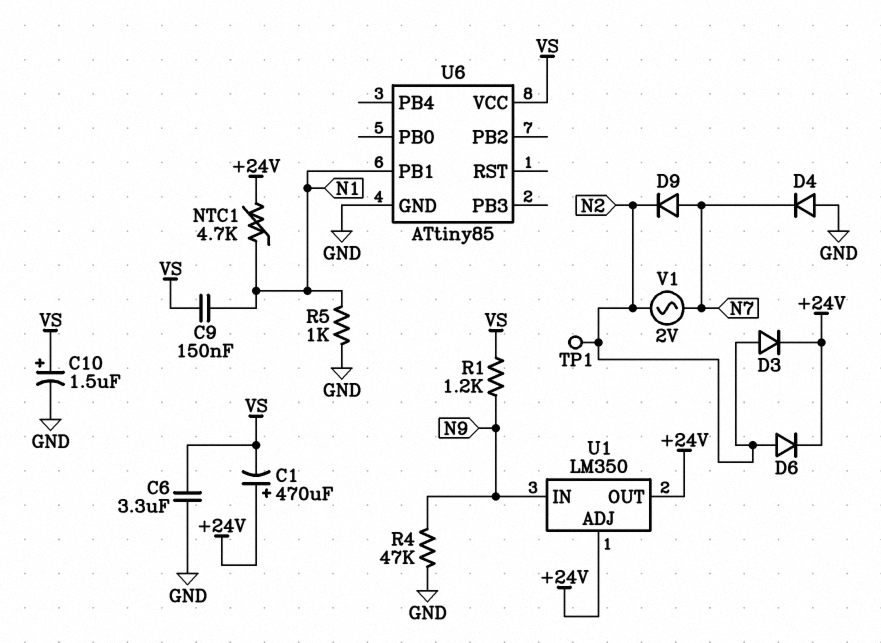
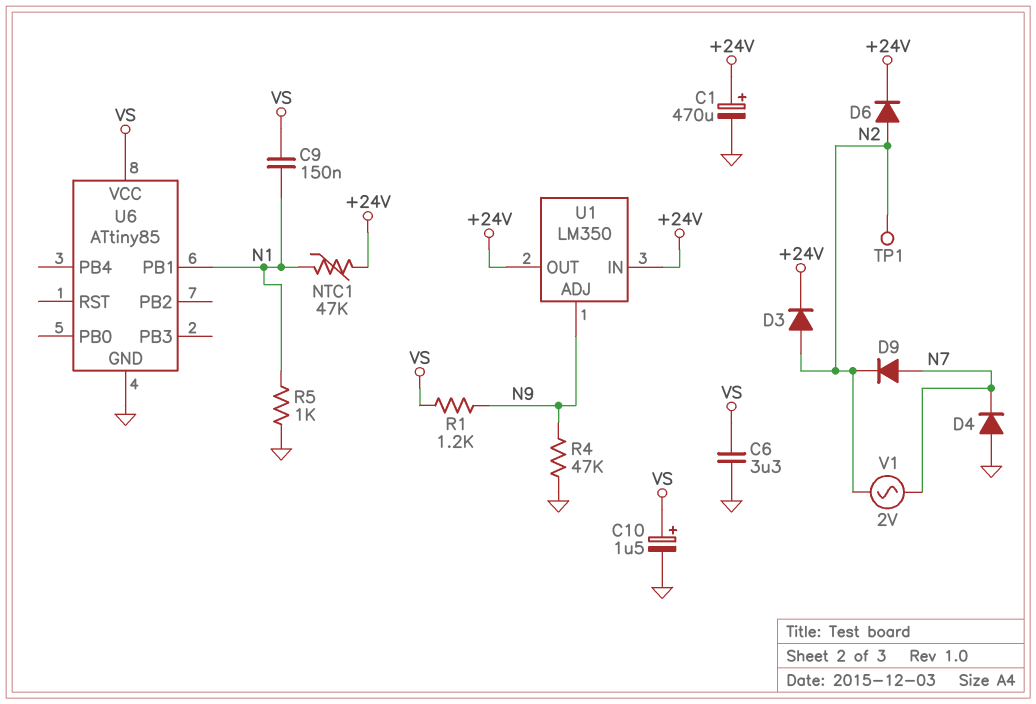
C1: 470uF (plus +24V, minus VS) -> 470uF (plus +24V, minus GND)
NTC1: 4.7k (+24V, N1) -> 47k (+24V, N1)
U1 pin ADJ: +24V -> N9
U1 pin IN: N9 -> +24V

